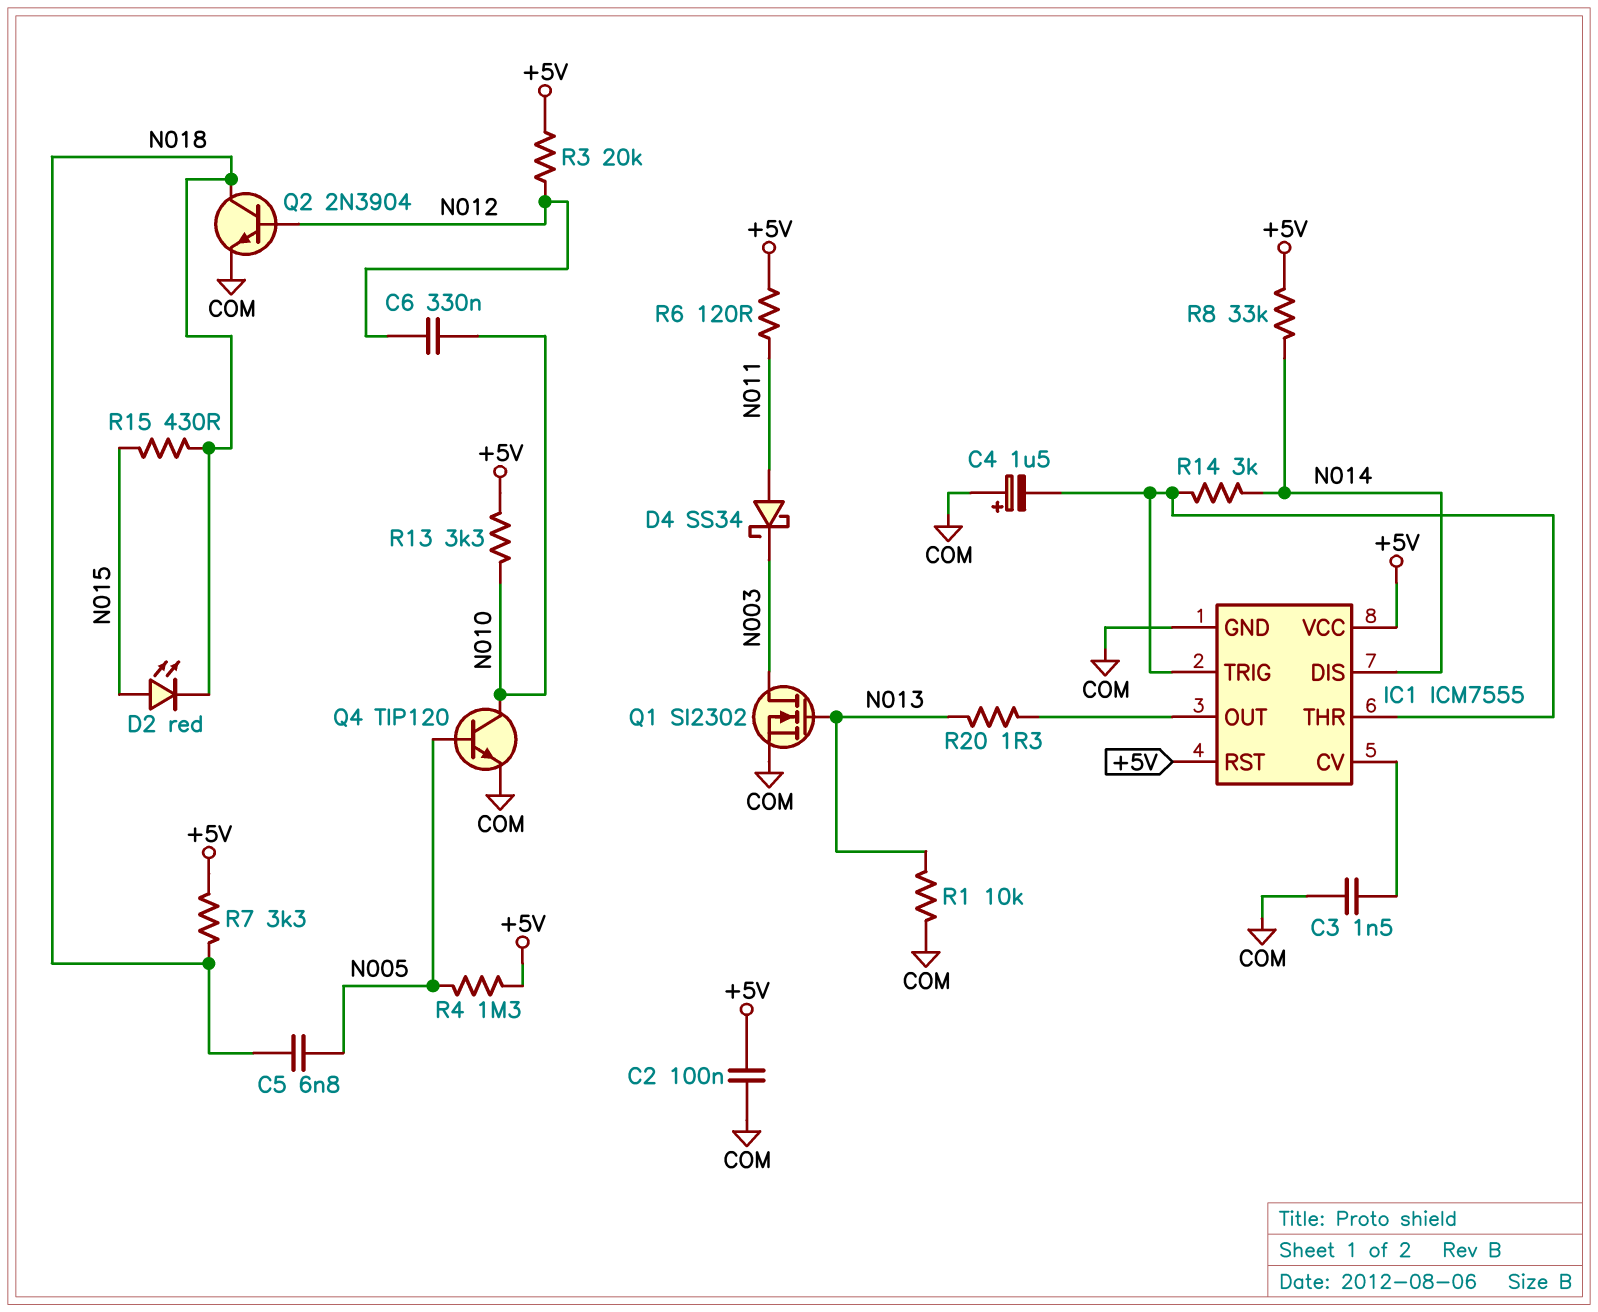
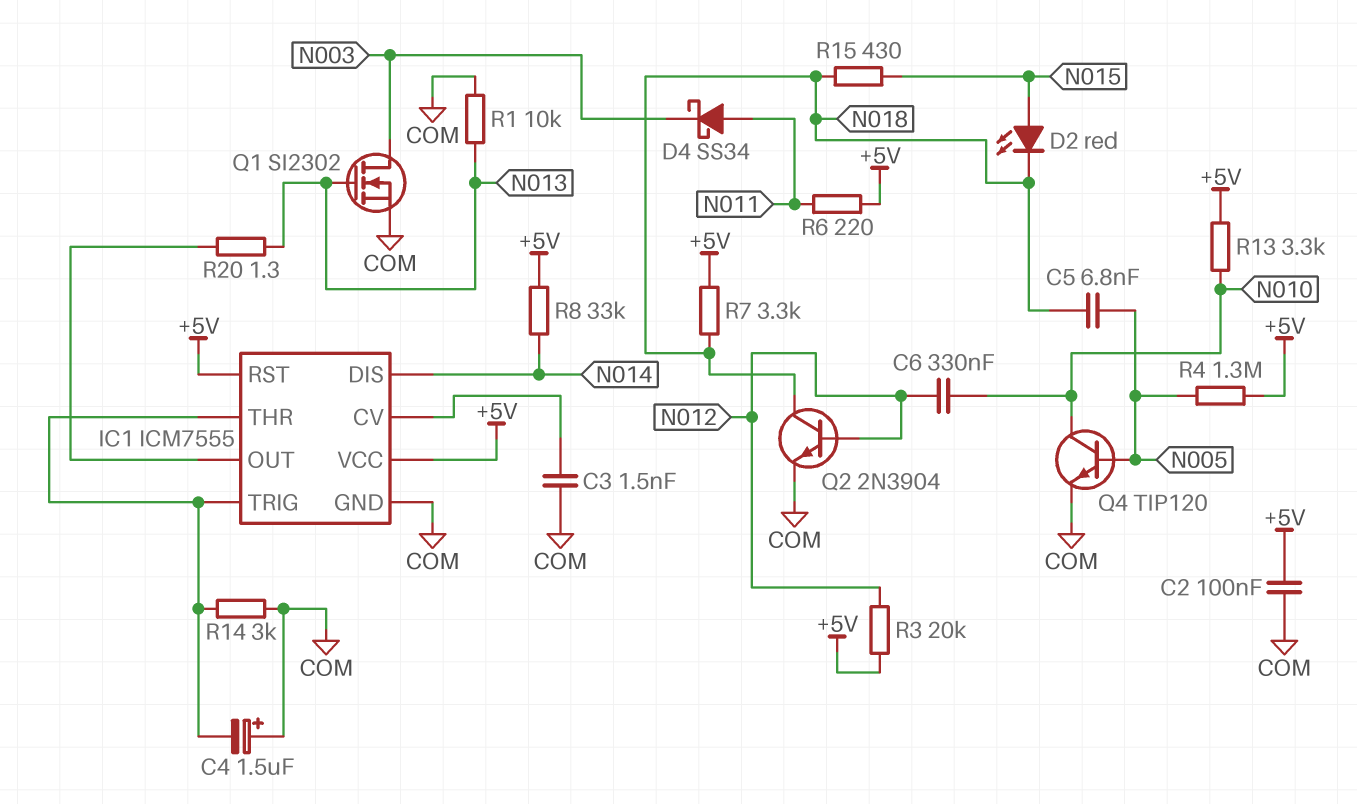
R6: 120 (+5V, N011) -> 220 (+5V, N011)
R14: 3k (IC1/THR, N014) -> 3k (COM, IC1/THR)

